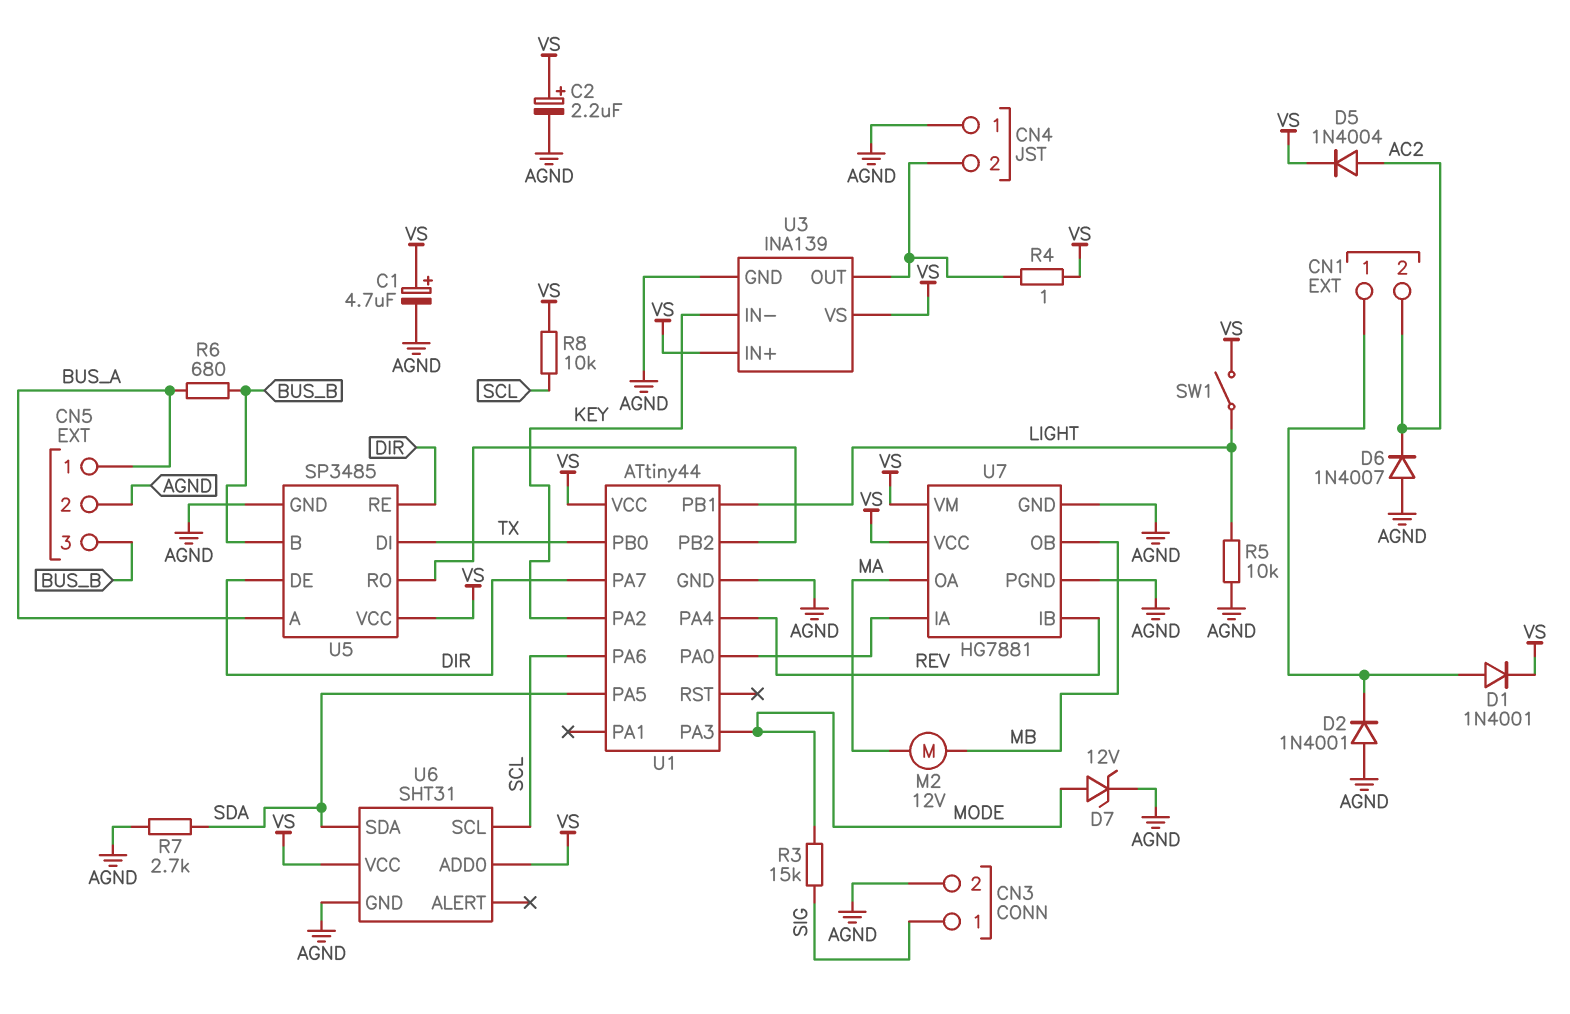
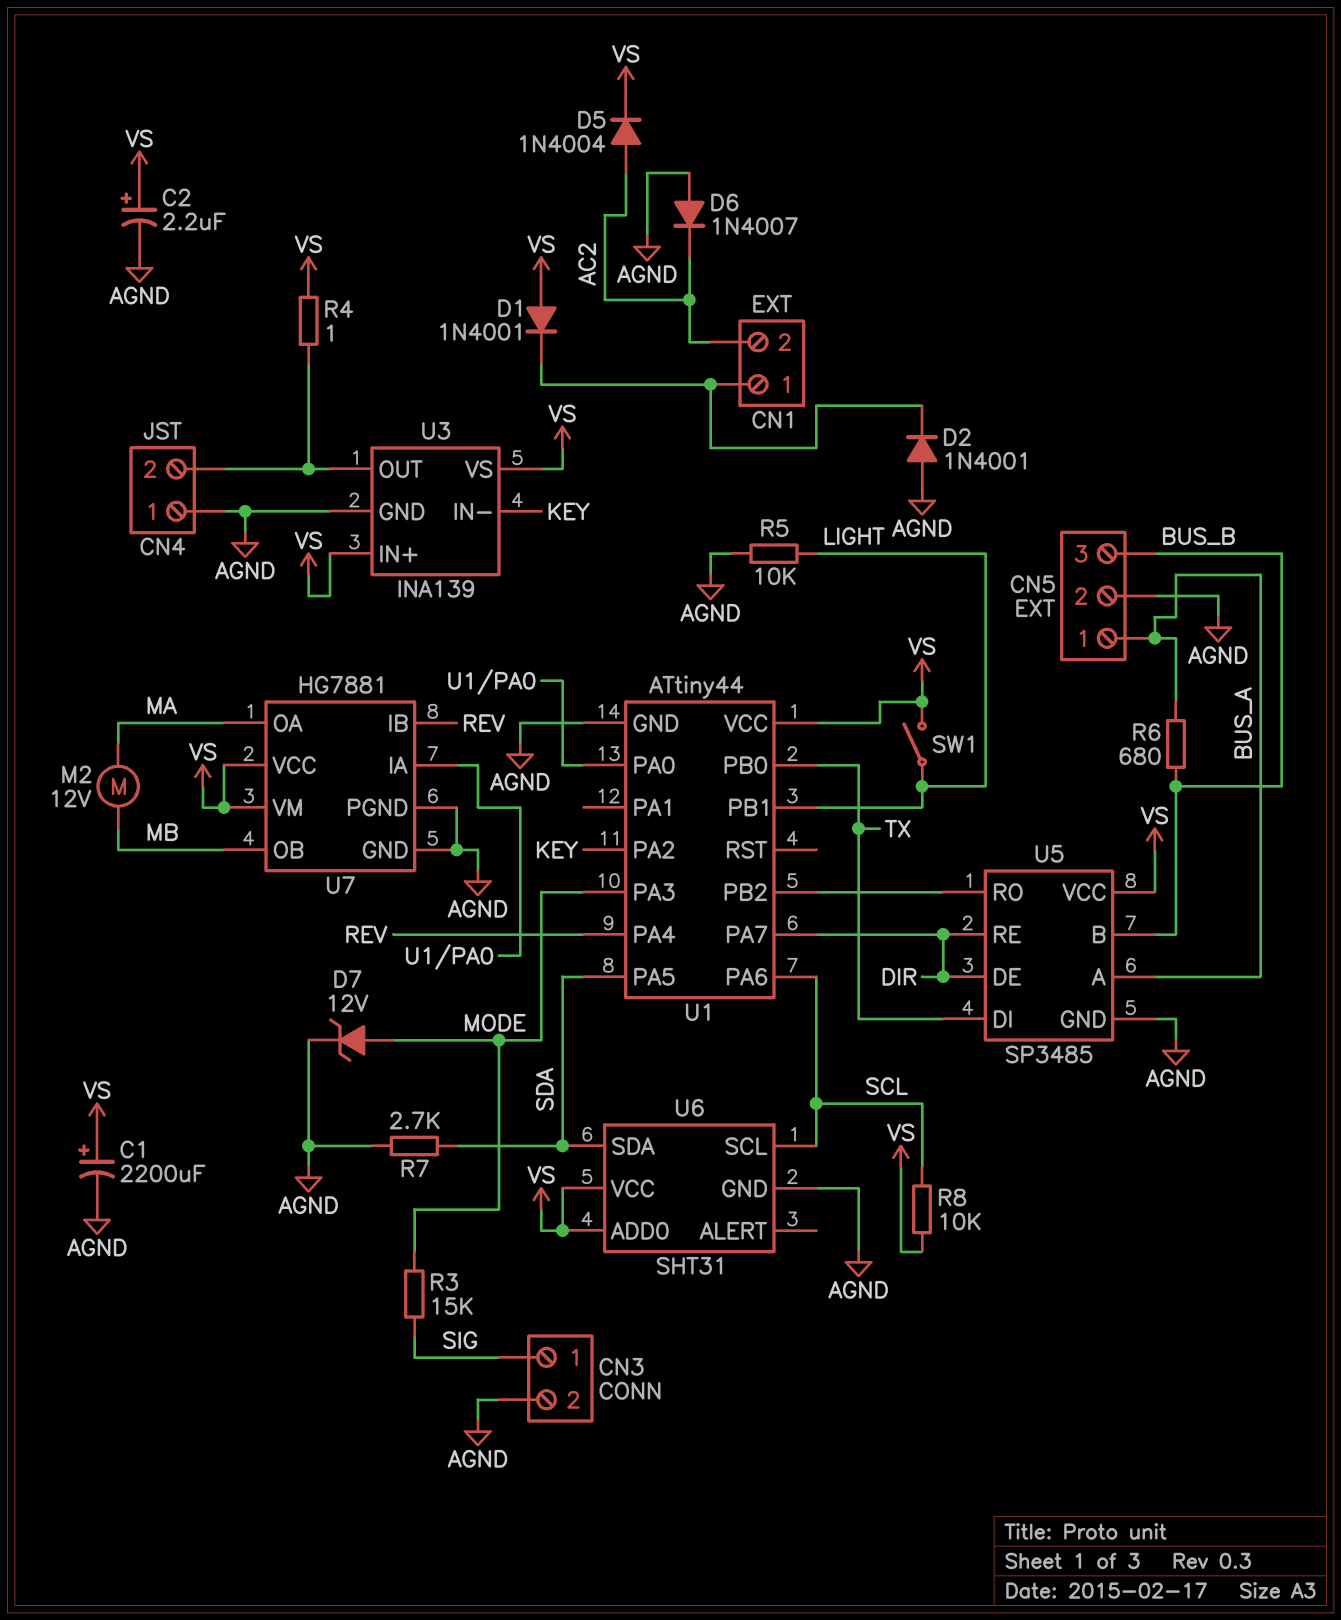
C1: 4.7uF (plus VS, minus AGND) -> 2200uF (plus VS, minus AGND)
D1: diode 1N4001 (A CN1/1, K VS) -> diode 1N4001 (A VS, K CN1/1)

